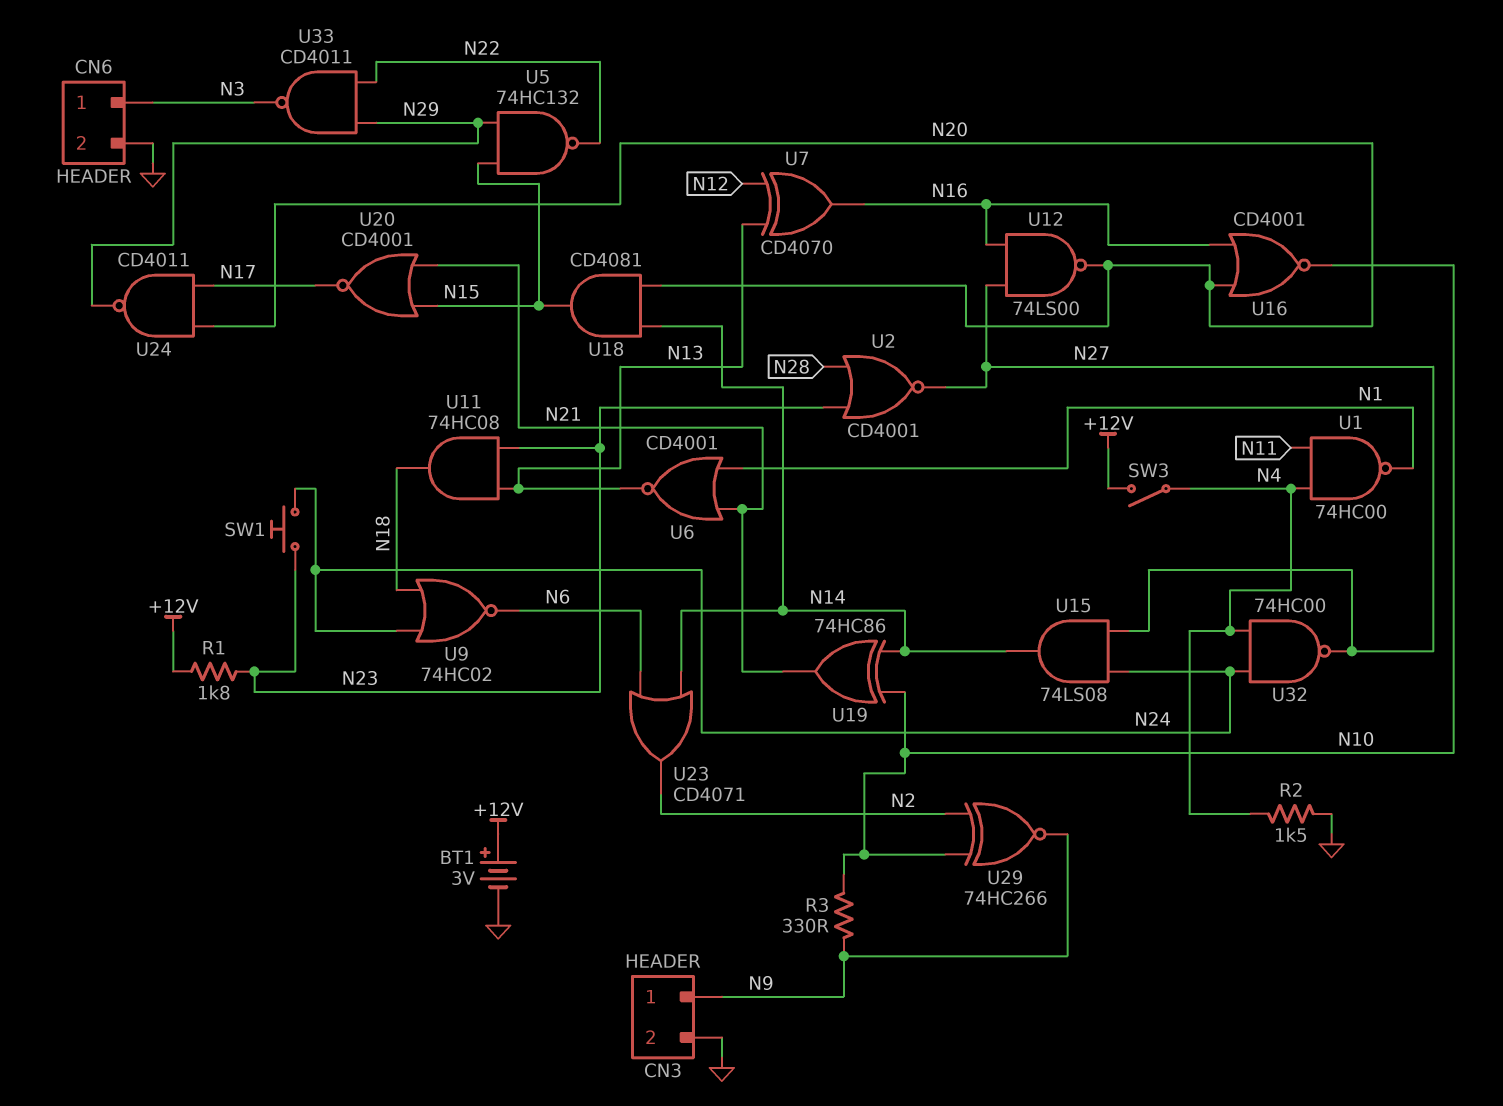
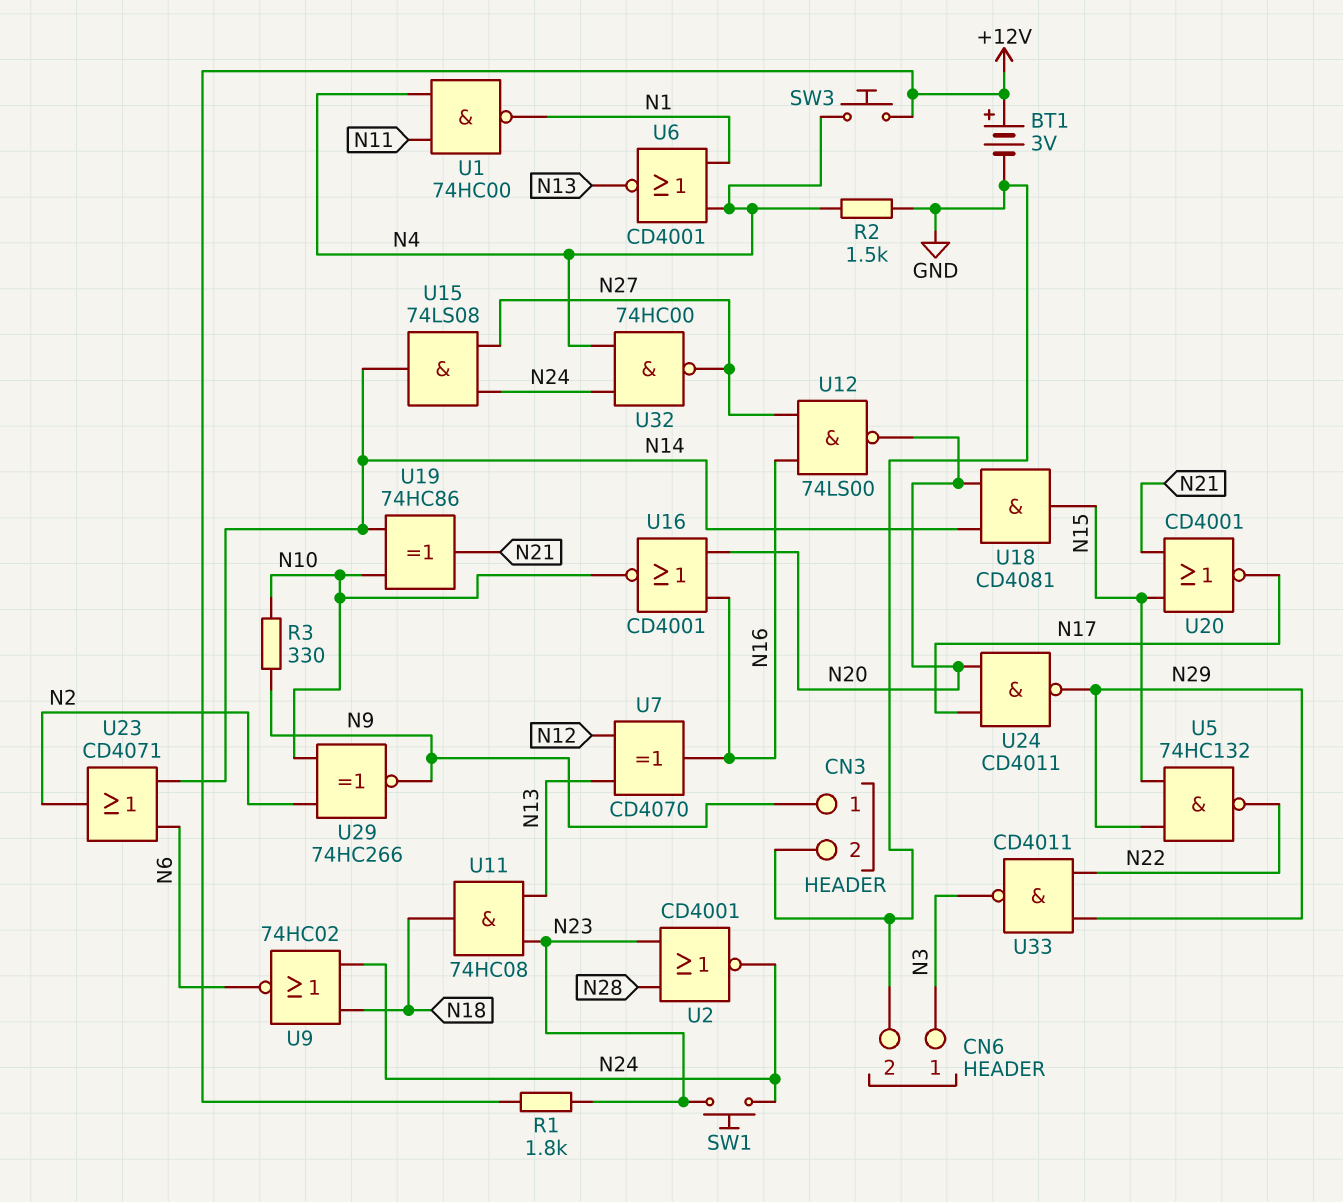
SW3: switch (+12V, N4) -> button (+12V, N4)
U2: NOR CD4001 (in N23, in N28, out N27) -> NOR CD4001 (in N23, in N28, out N24)
U6: NOR CD4001 (in N1, in N21, out N13) -> NOR CD4001 (in N1, in N4, out N13)

